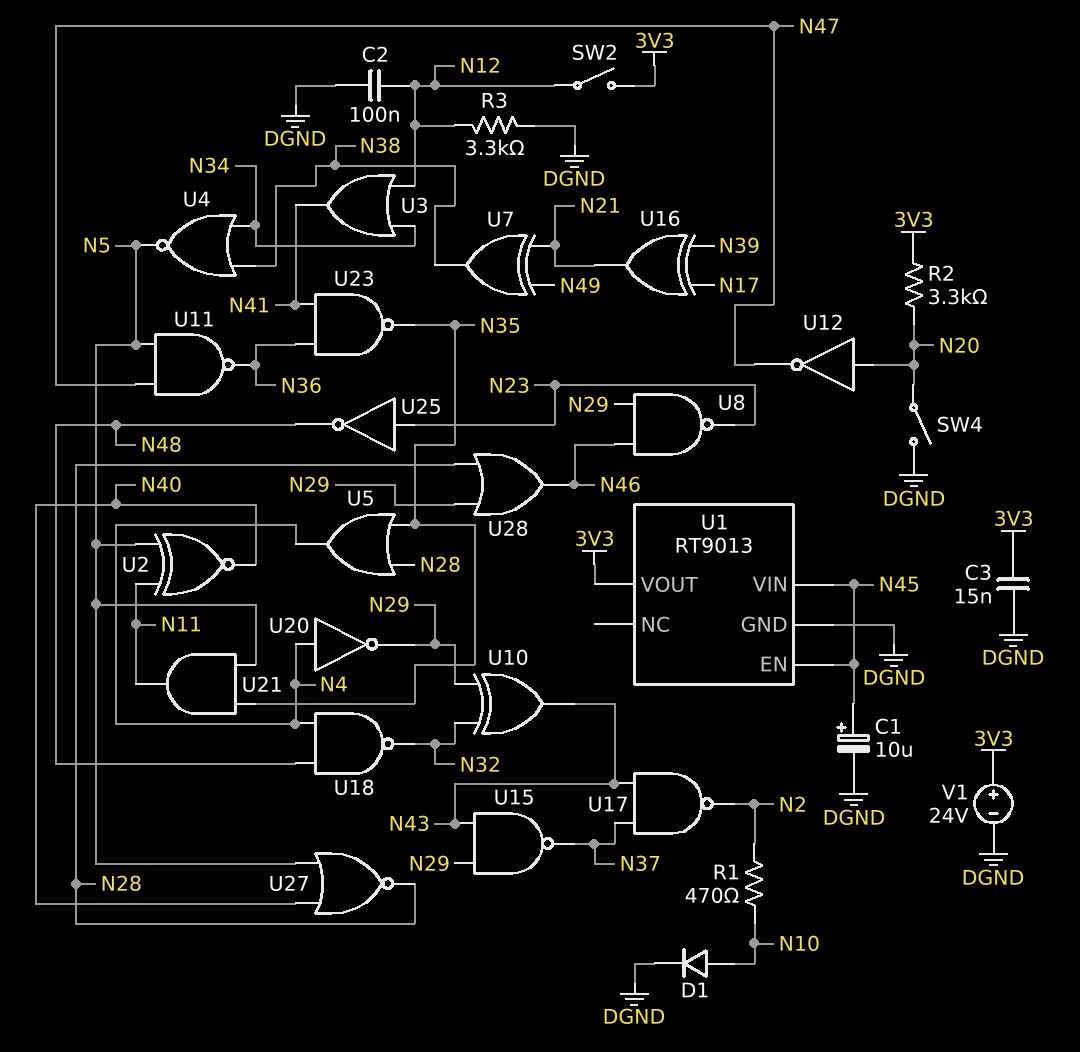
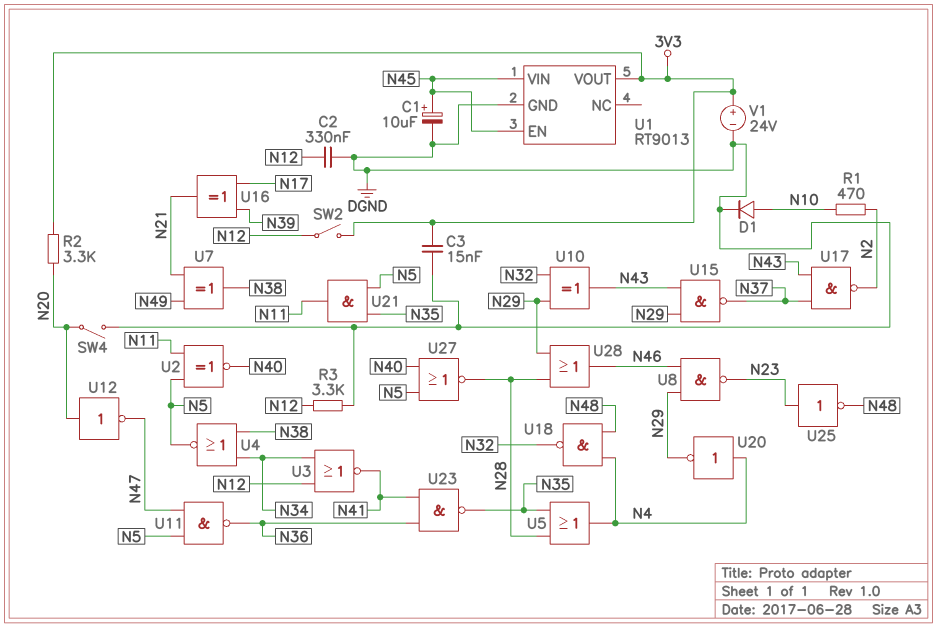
C2: 100nF (DGND, N12) -> 330nF (DGND, N12)
U3: OR (in N12, in N34, out N41) -> NOR (in N12, in N34, out N41)

